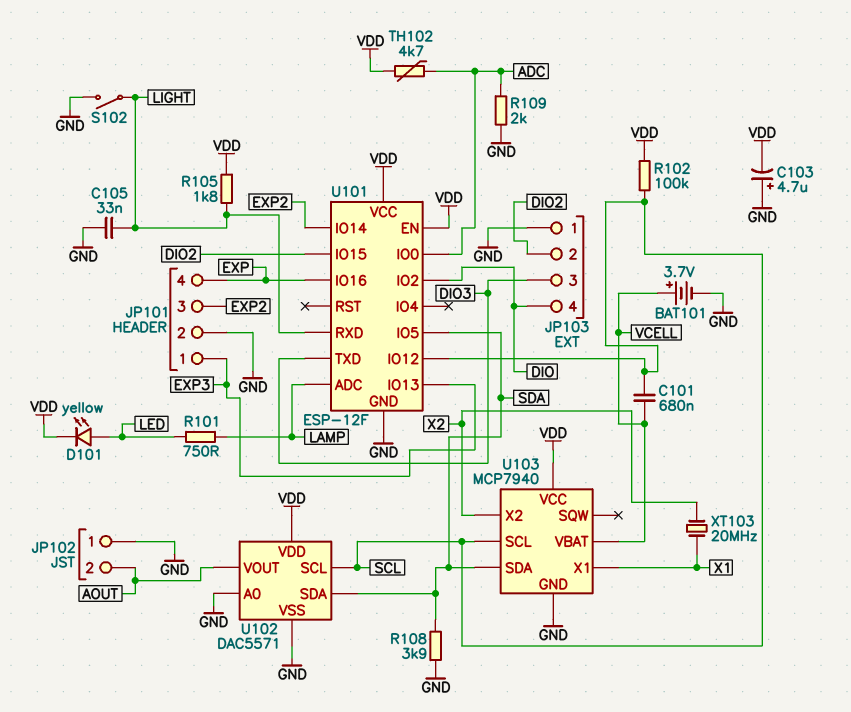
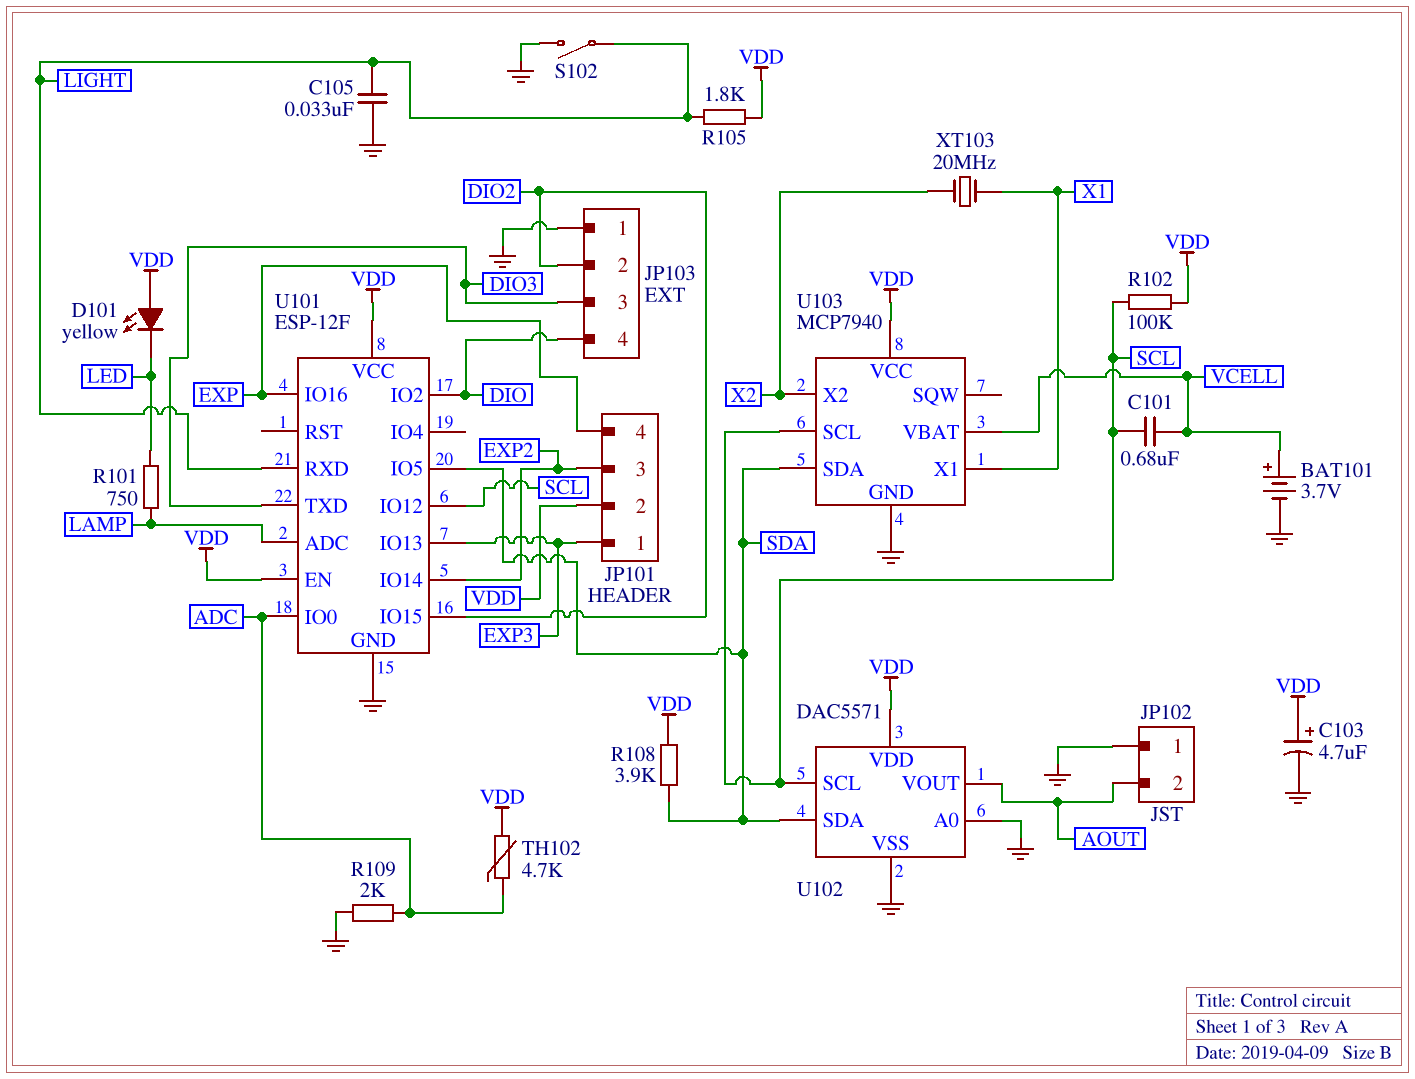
C103: 4.7uF (plus GND, minus VDD) -> 4.7uF (plus VDD, minus GND)
D101: LED yellow (A LED, K VDD) -> LED yellow (A VDD, K LED)
JP101 pin 2: GND -> VDD
R108: 3.9k (GND, SDA) -> 3.9k (SDA, VDD)

